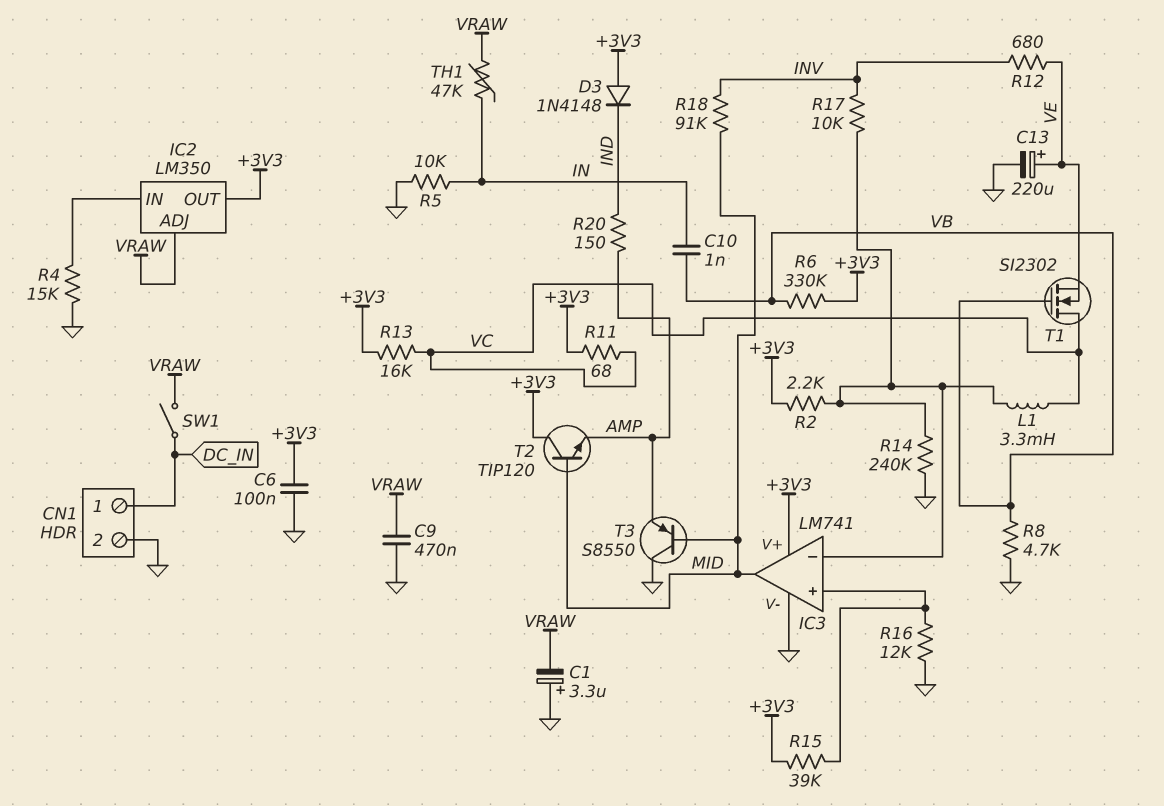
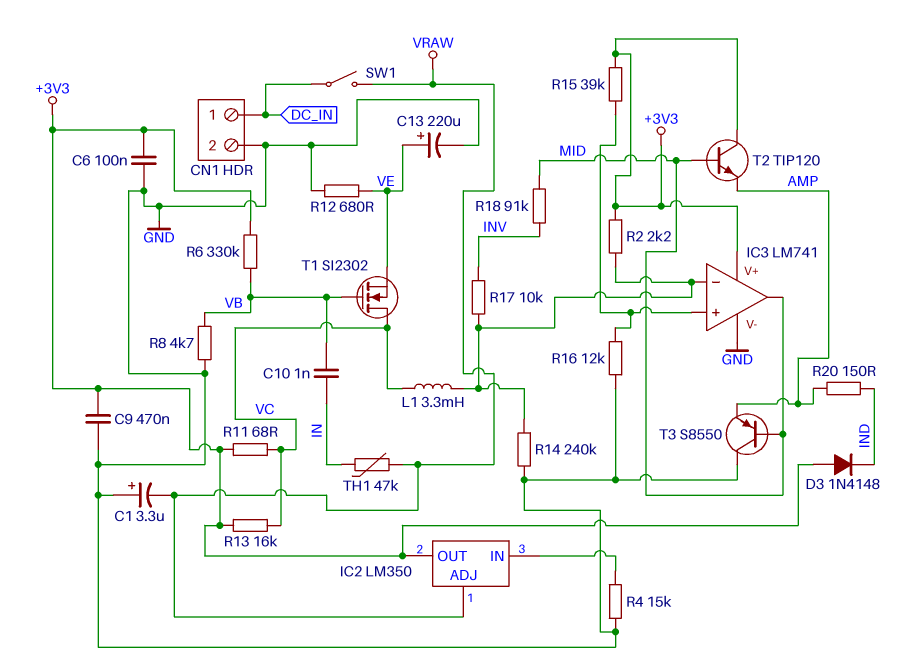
C9: 470nF (GND, VRAW) -> 470nF (+3V3, GND)
R5: 10k (GND, IN) -> none
R12: 680 (INV, VE) -> 680 (GND, VE)

